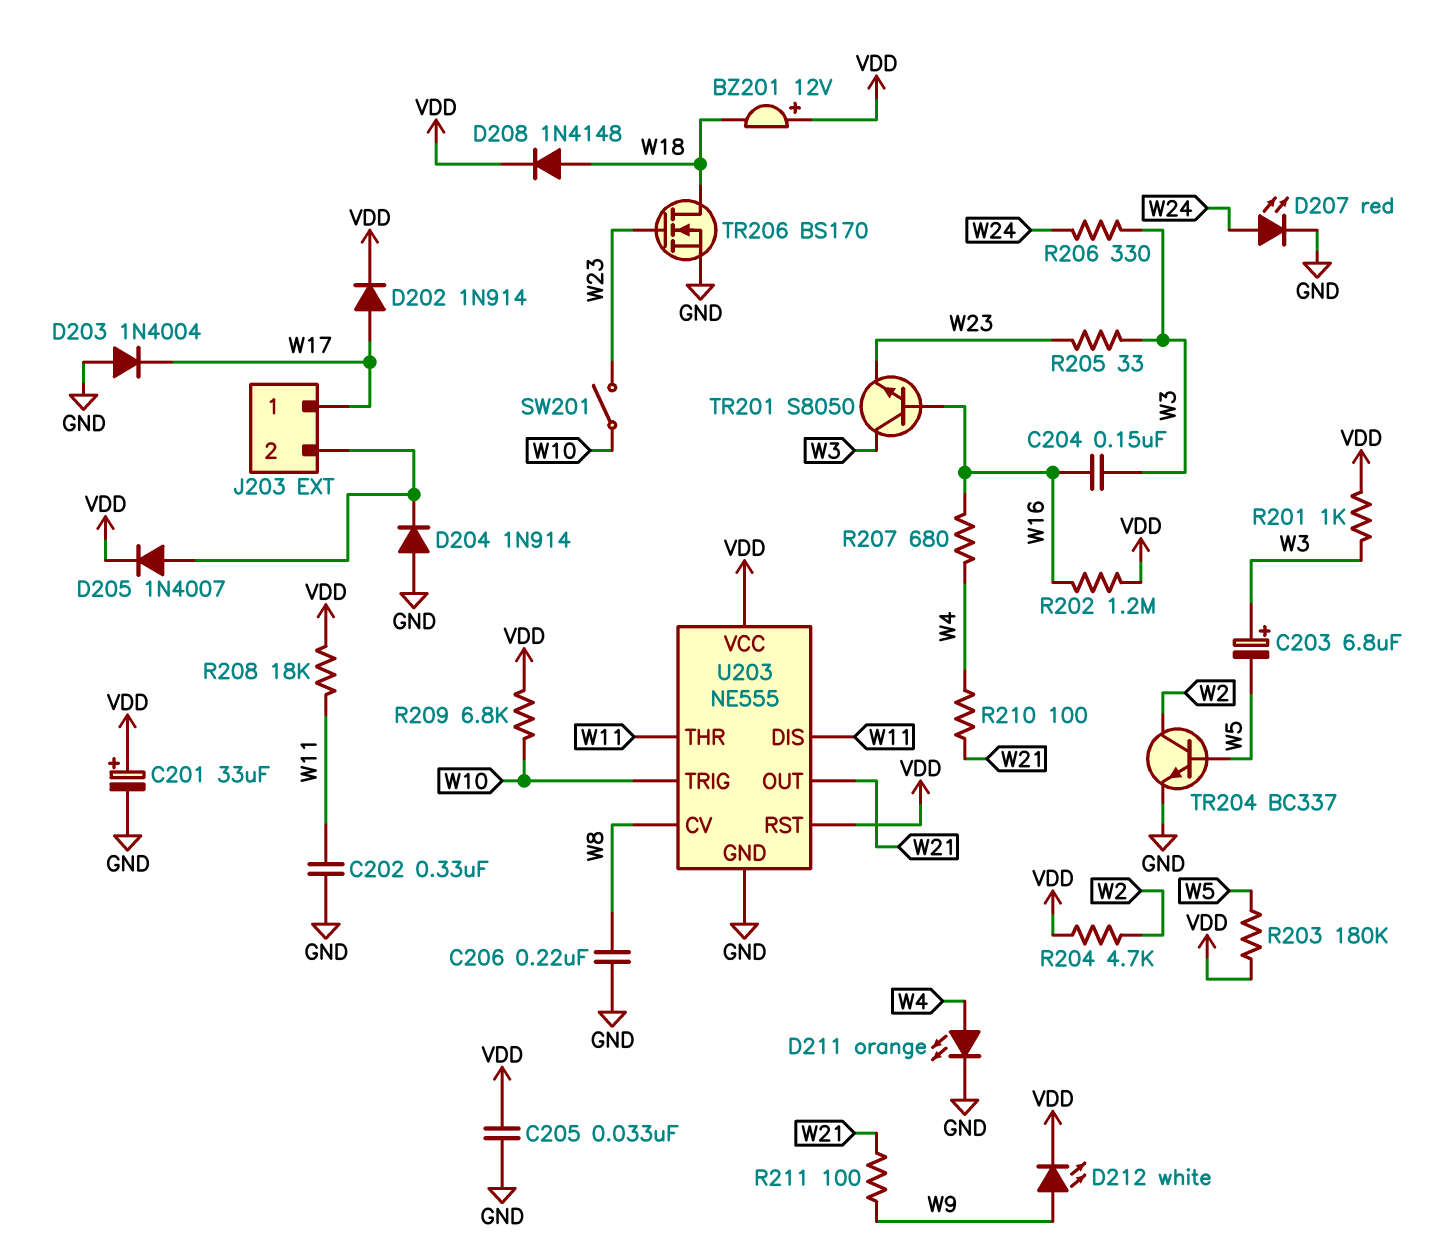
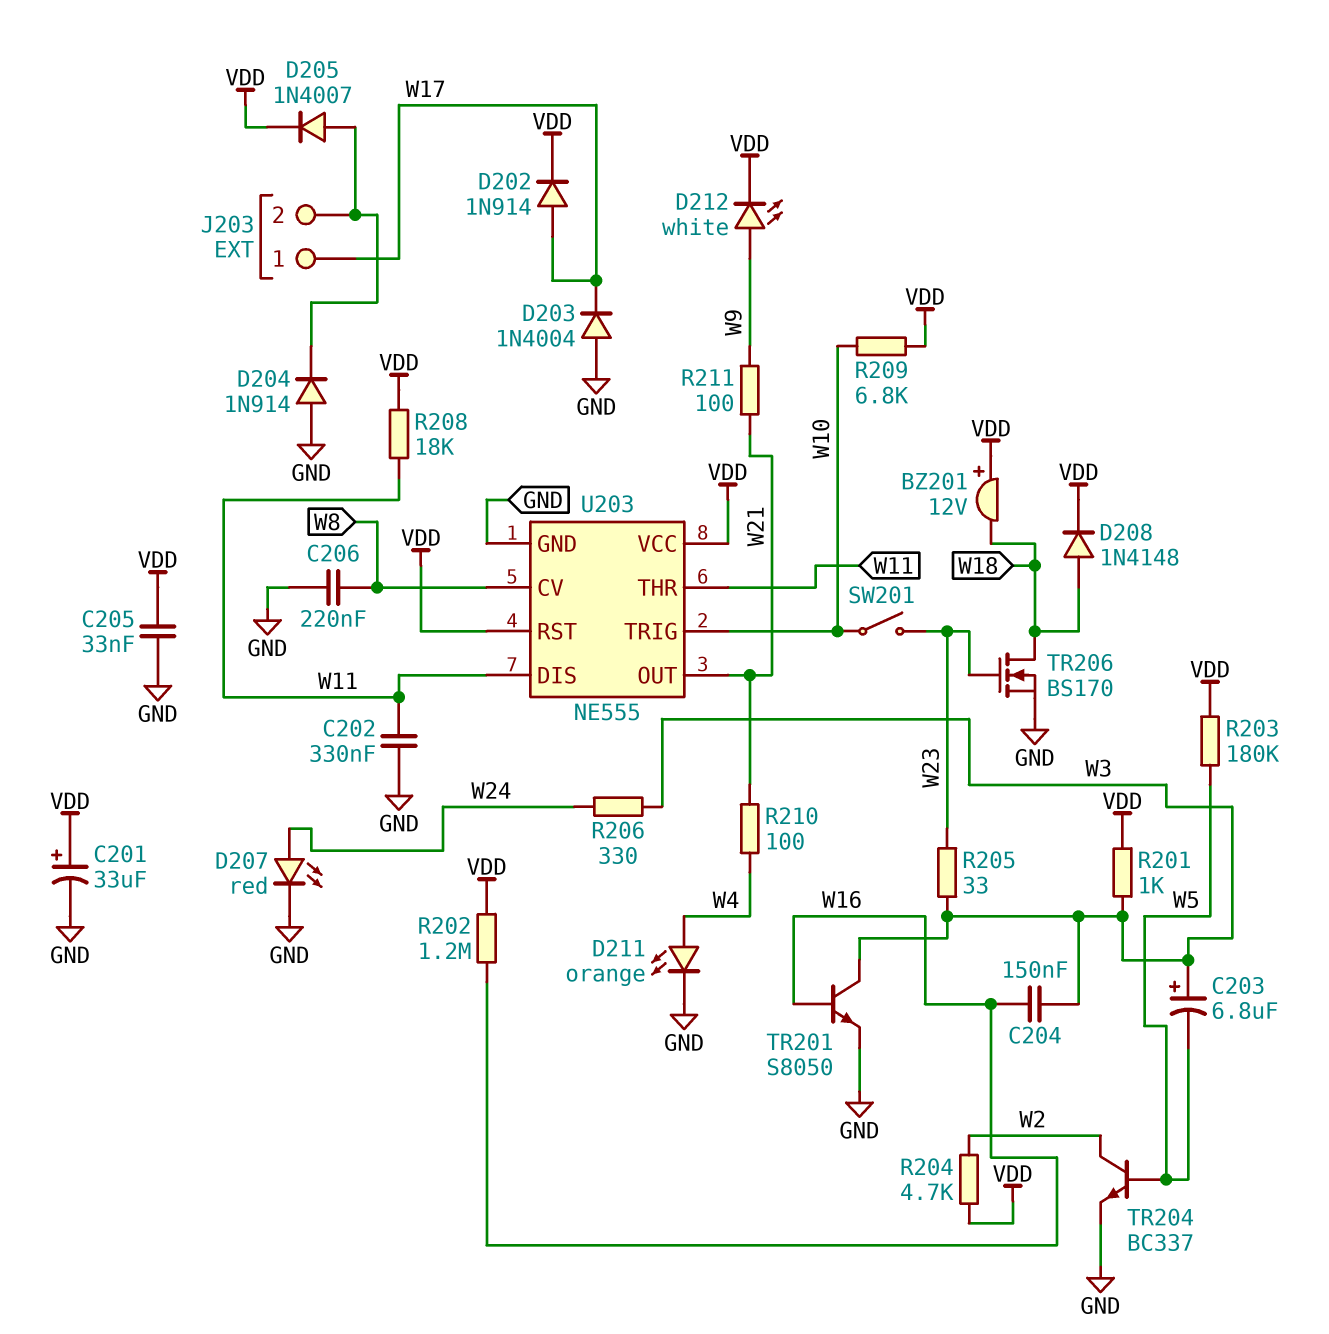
R207: 680 (W4, W16) -> none
TR201: NPN S8050 (B W16, C W3, E W23) -> NPN S8050 (B W16, C W3, E GND)

